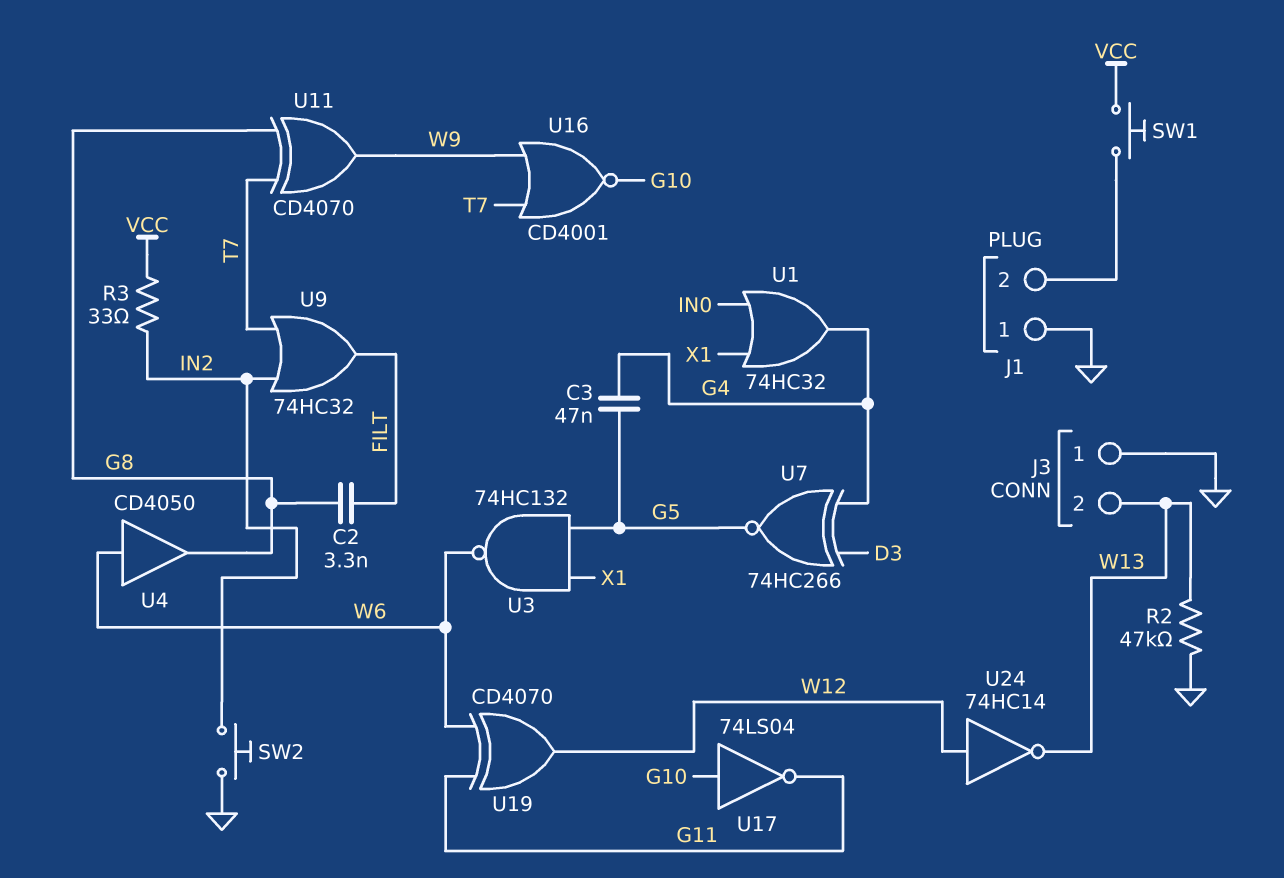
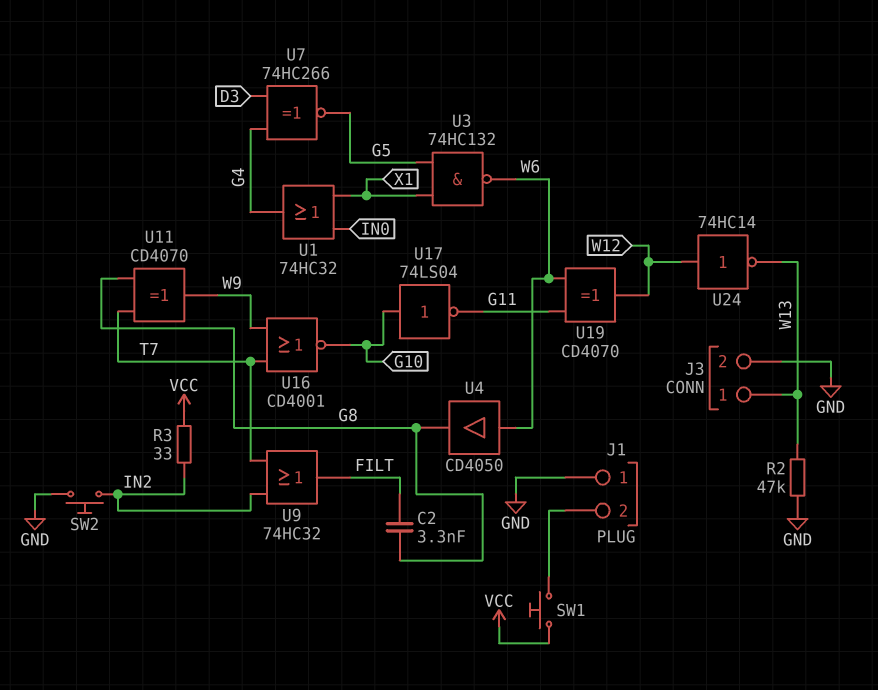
C3: 47nF (G4, G5) -> none
J3 pin 1: GND -> W13
J3 pin 2: W13 -> GND

